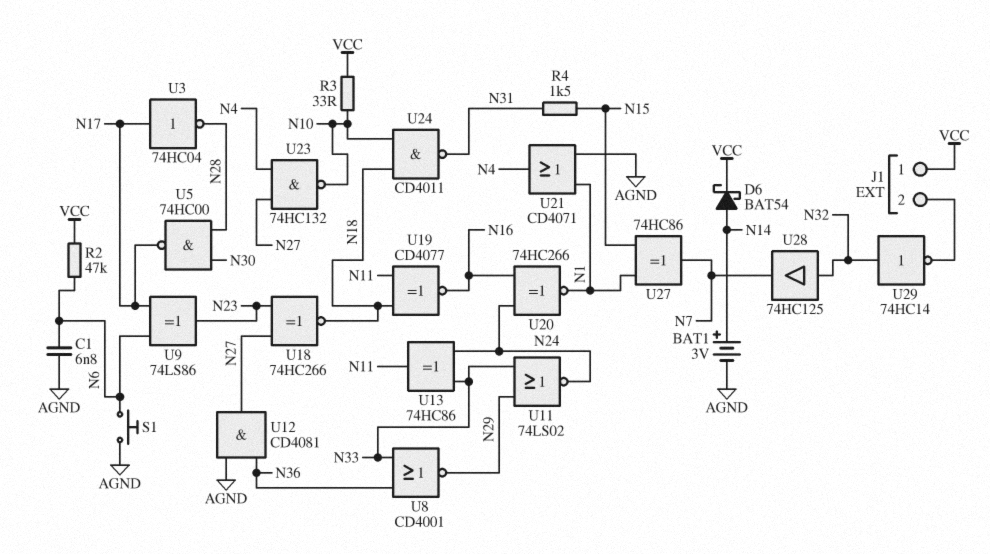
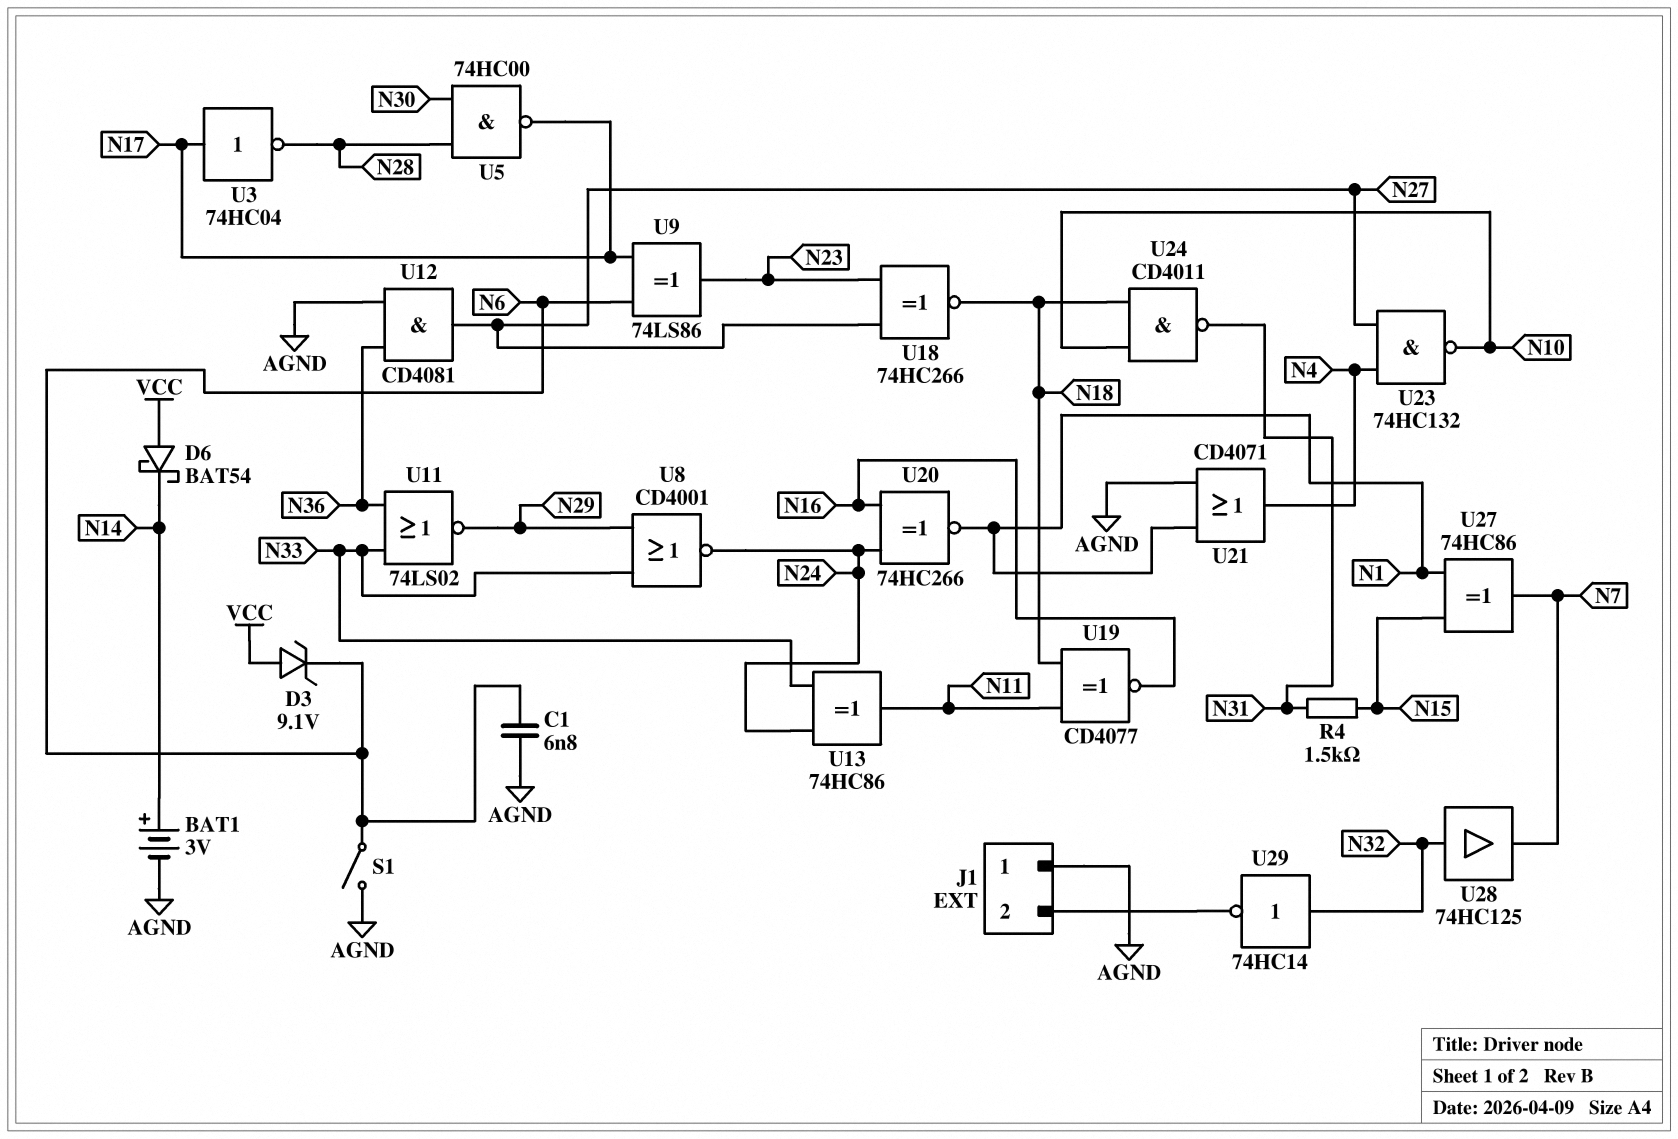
D3: none -> zener 9.1V (A VCC, K N6)
D6: schottky BAT54 (A N14, K VCC) -> schottky BAT54 (A VCC, K N14)
J1 pin 1: VCC -> AGND
R2: 47k (N6, VCC) -> none
R3: 33 (N10, VCC) -> none
S1: button (AGND, N6) -> switch (AGND, N6)
U8: NOR CD4001 (in N33, in N36, out N29) -> NOR CD4001 (in N29, in N33, out N24)
U11: NOR 74LS02 (in N29, in N33, out N24) -> NOR 74LS02 (in N33, in N36, out N29)

